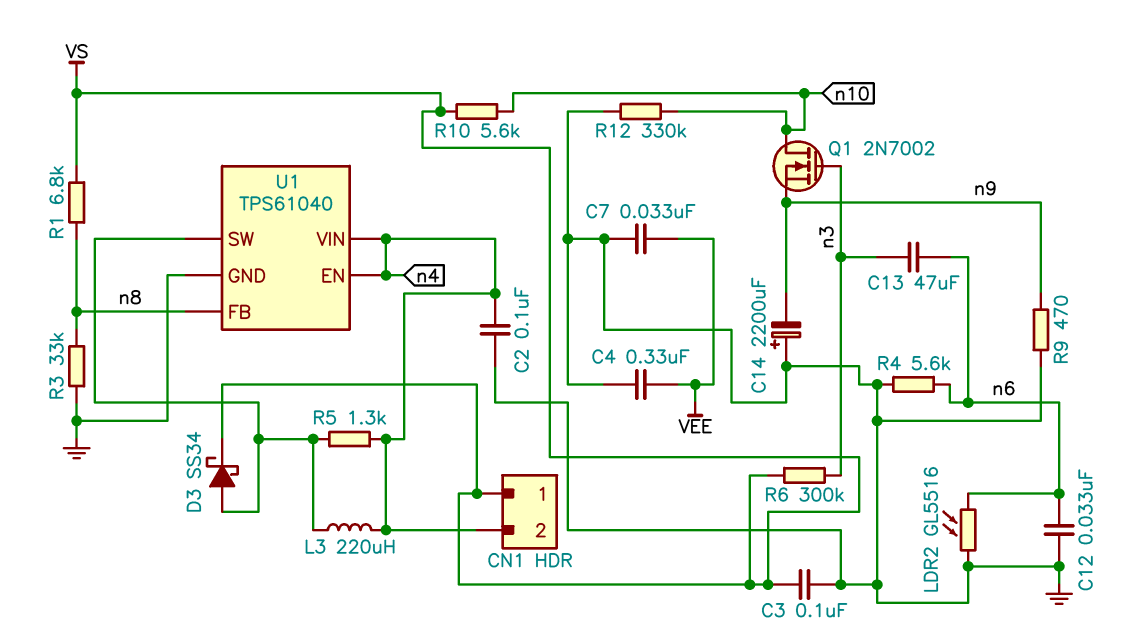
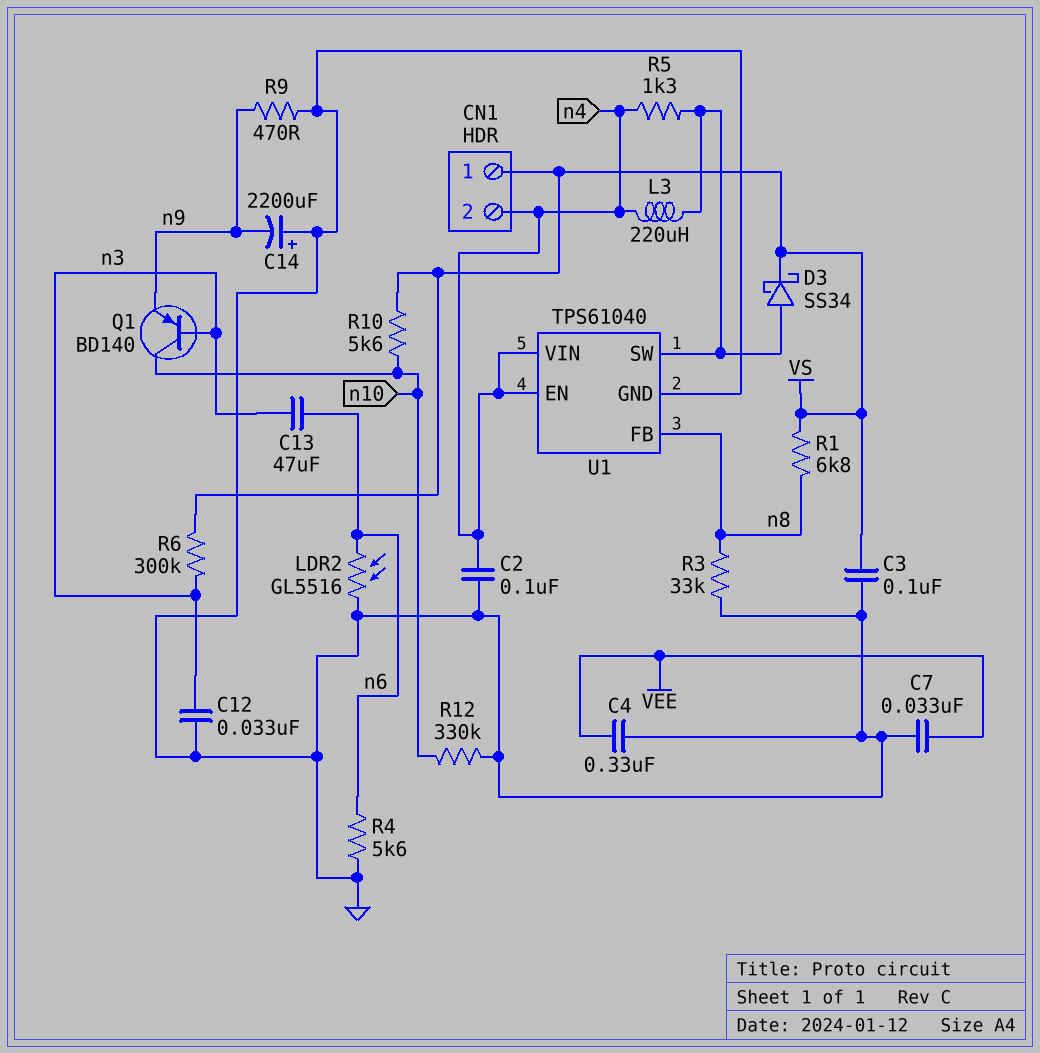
C12: 33nF (GND, n6) -> 33nF (GND, n3)
Q1: NMOS 2N7002 (G n3, D n10, S n9) -> PNP BD140 (B n3, C n10, E n9)

